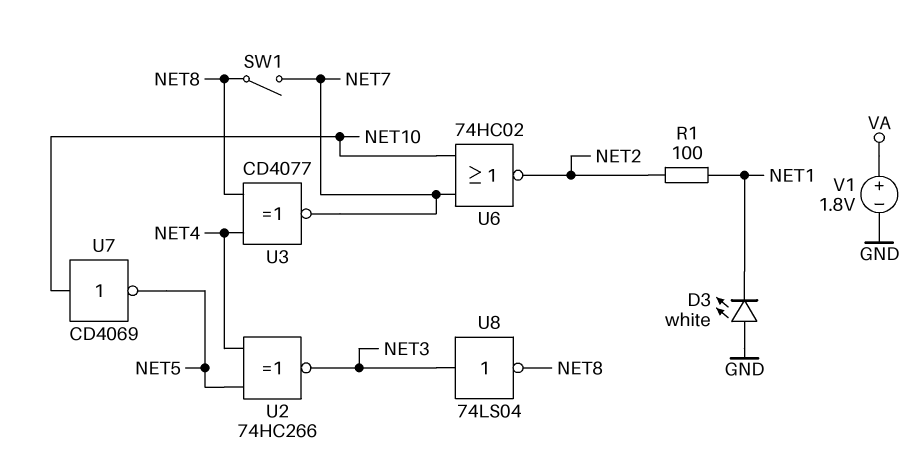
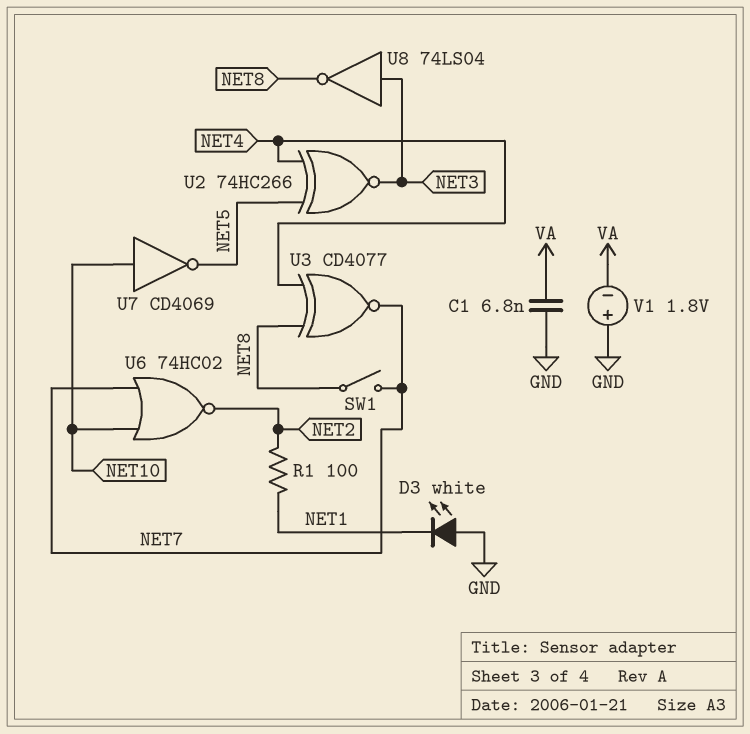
C1: none -> 6.8nF (GND, VA)
V1: 1.8V (plus VA, minus GND) -> 1.8V (plus GND, minus VA)

